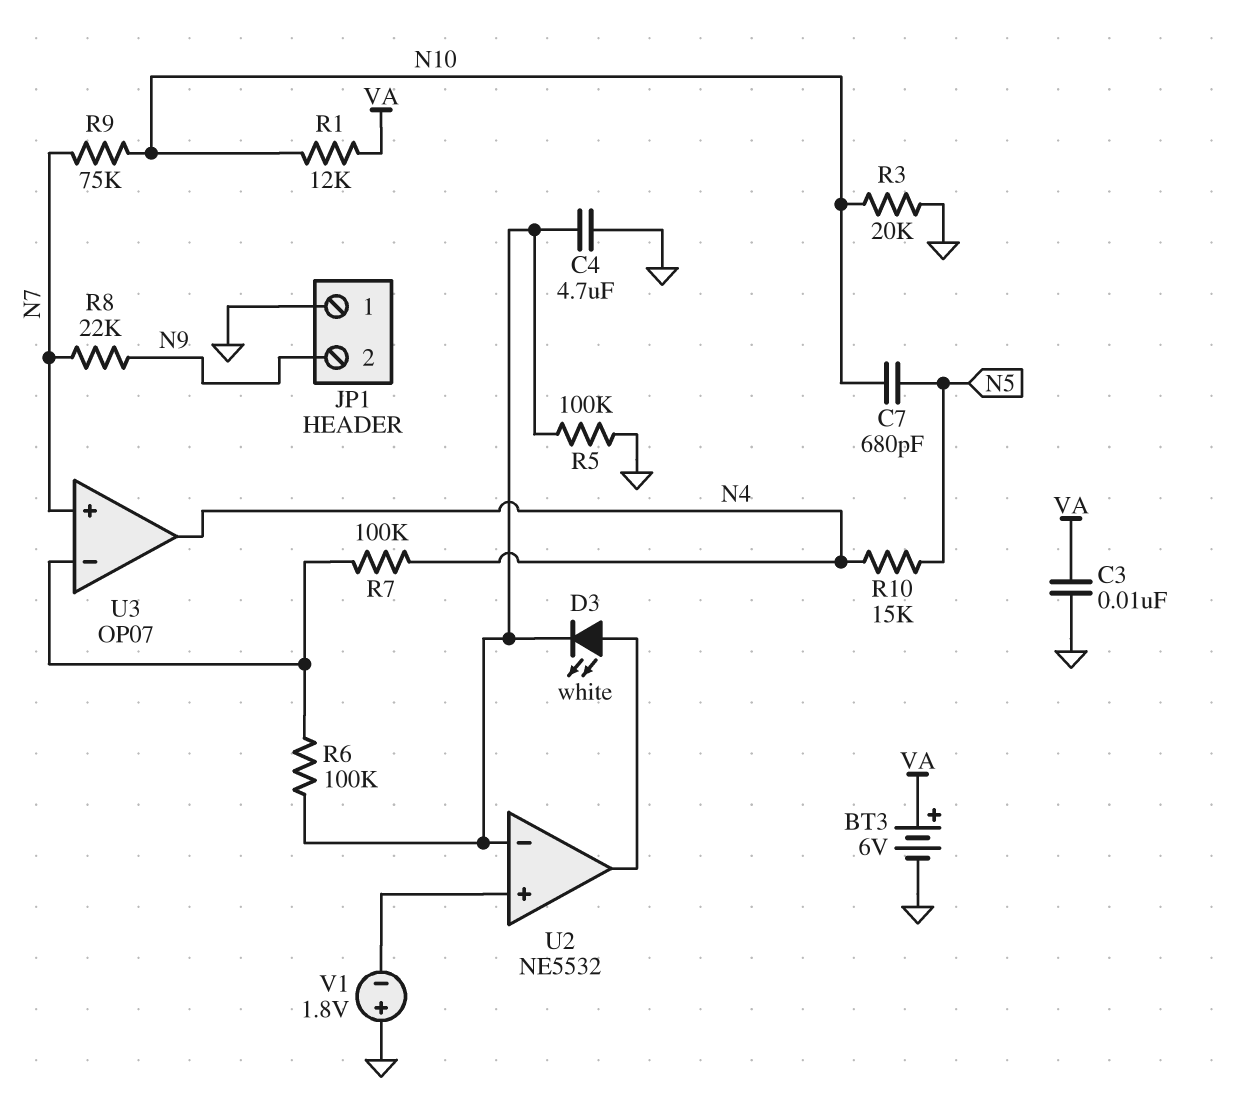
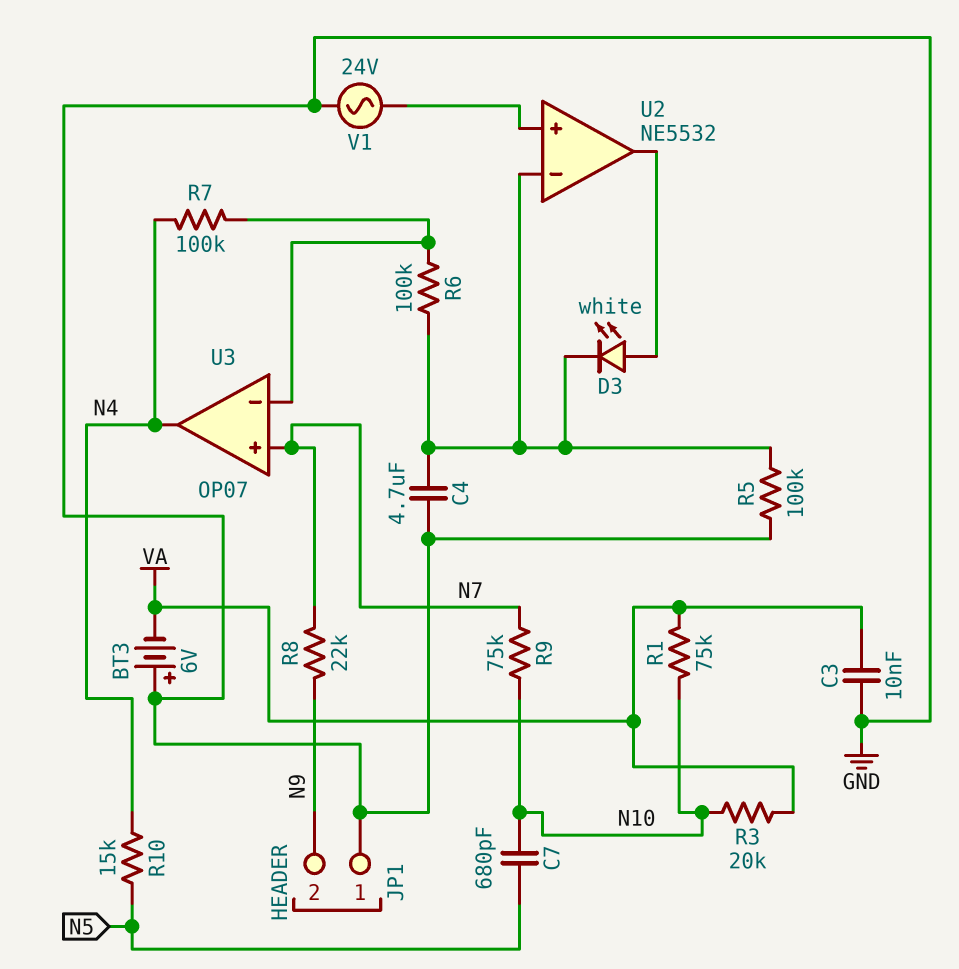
BT3: 6V (plus VA, minus GND) -> 6V (plus GND, minus VA)
R1: 12k (N10, VA) -> 75k (N10, VA)
R3: 20k (GND, N10) -> 20k (N10, VA)
V1: 1.8V (plus GND, minus U2/in+) -> AC 24V (GND, U2/in+)

